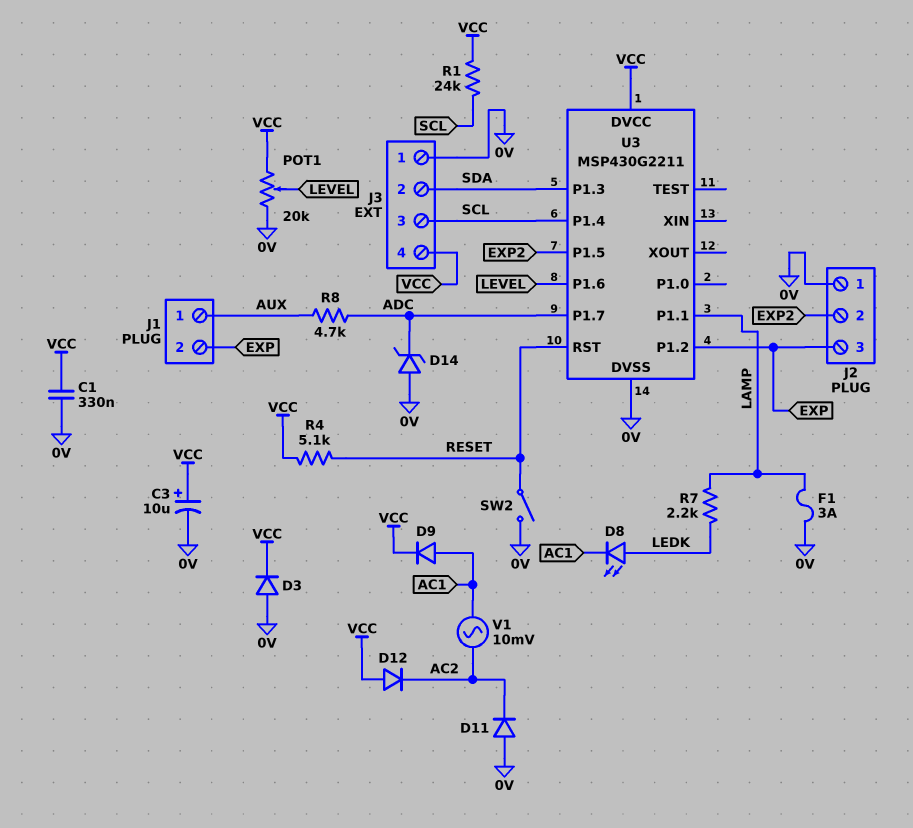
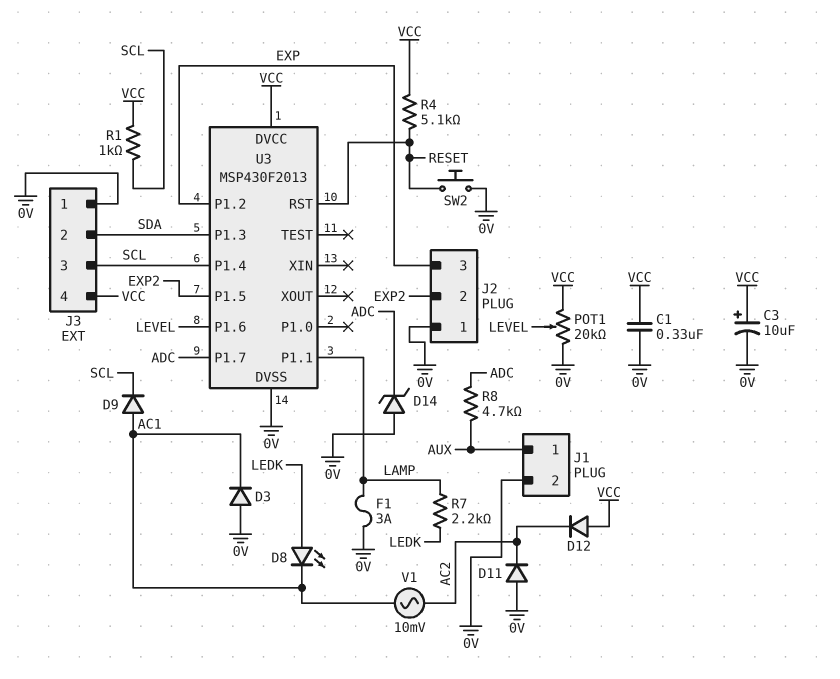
D3: diode (A 0V, K VCC) -> diode (A 0V, K AC1)
D9: diode (A AC1, K VCC) -> diode (A AC1, K SCL)
J1 pin 2: EXP -> 0V
R1: 24k (SCL, VCC) -> 1k (SCL, VCC)
SW2: switch (0V, RESET) -> button (0V, RESET)
U3: MSP430G2211 -> MSP430F2013

